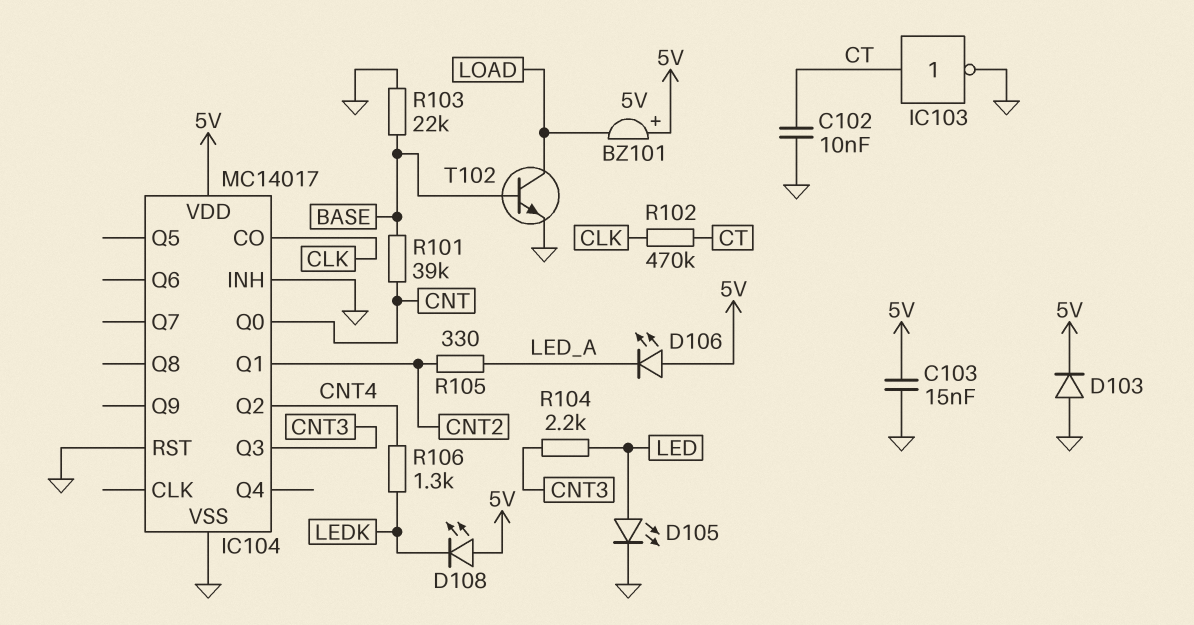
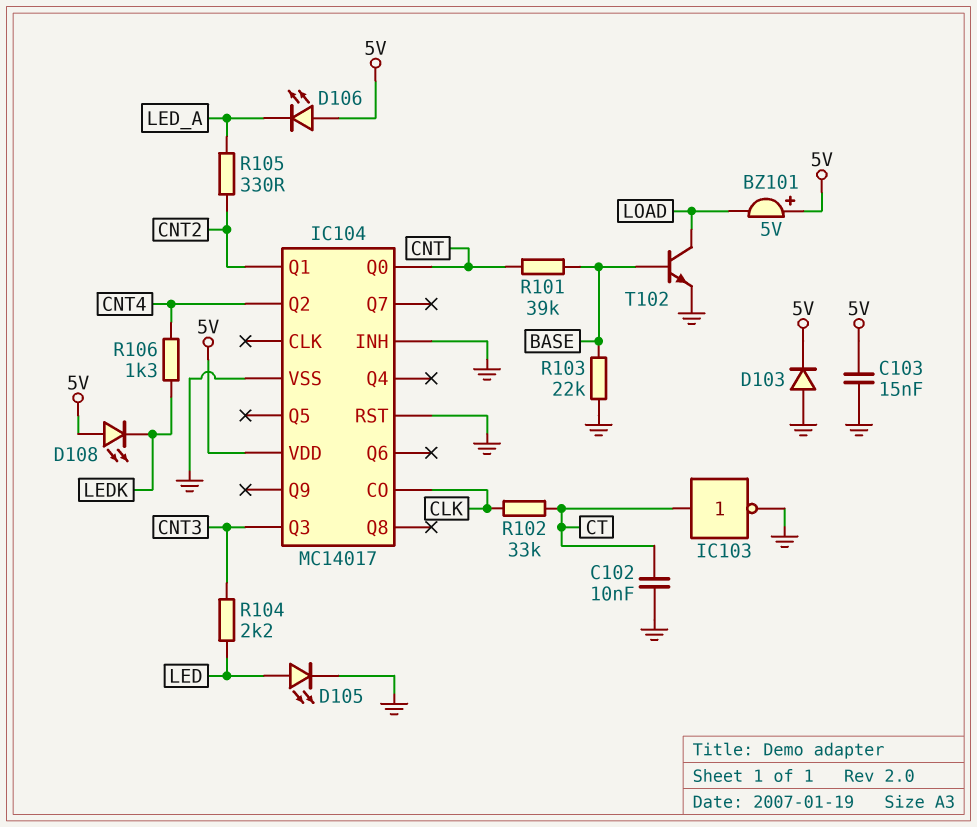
R102: 470k (CLK, CT) -> 33k (CLK, CT)

